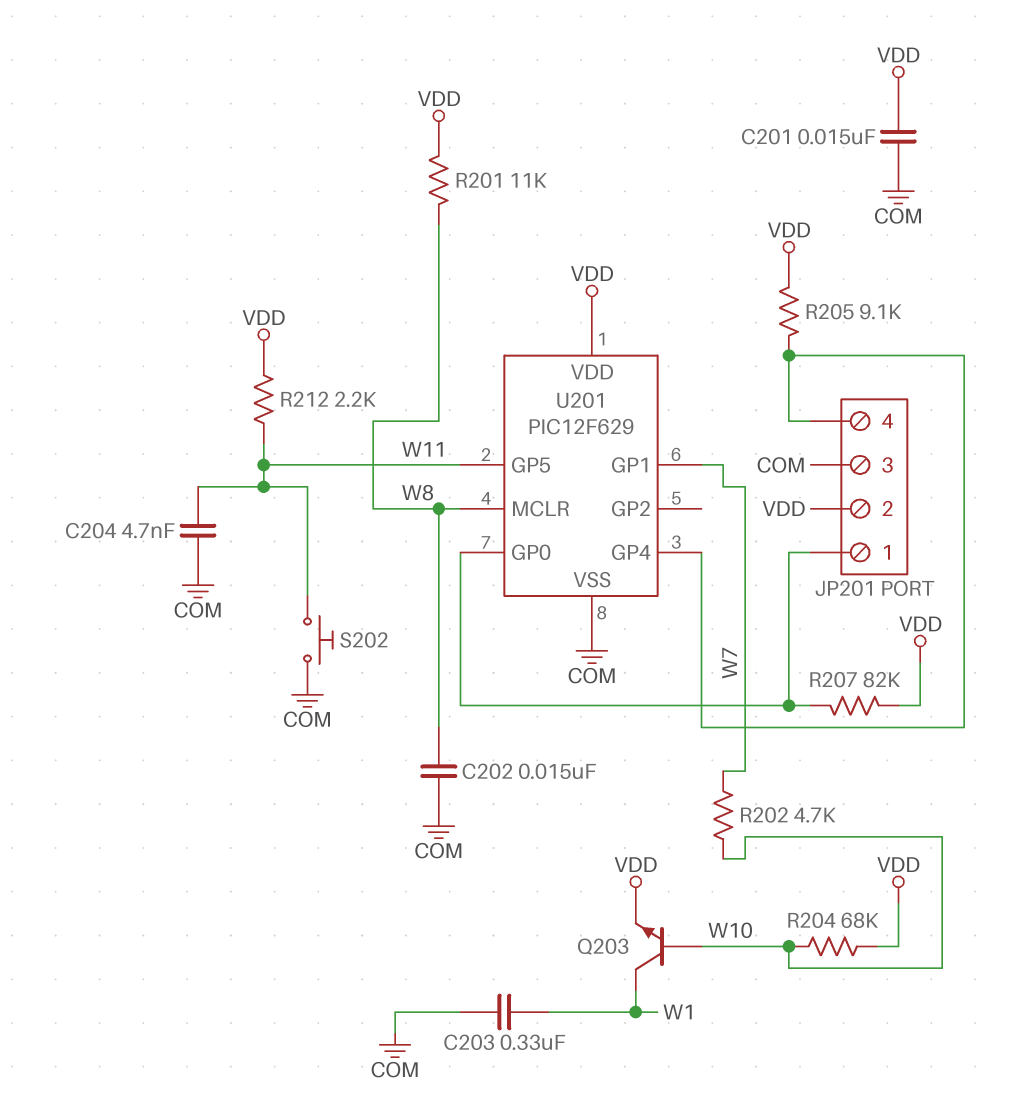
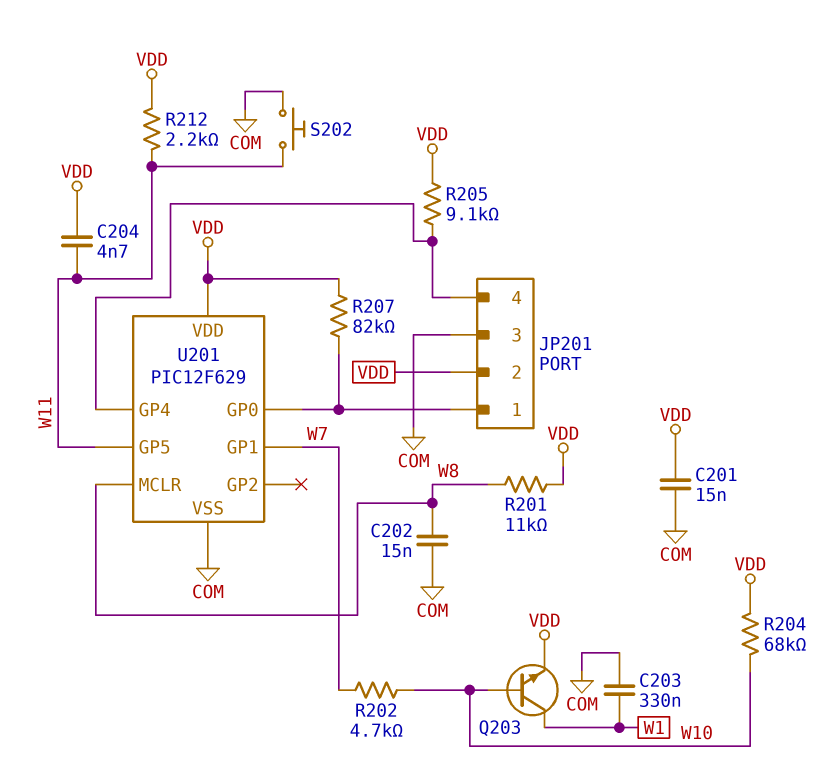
C204: 4.7nF (COM, W11) -> 4.7nF (VDD, W11)

